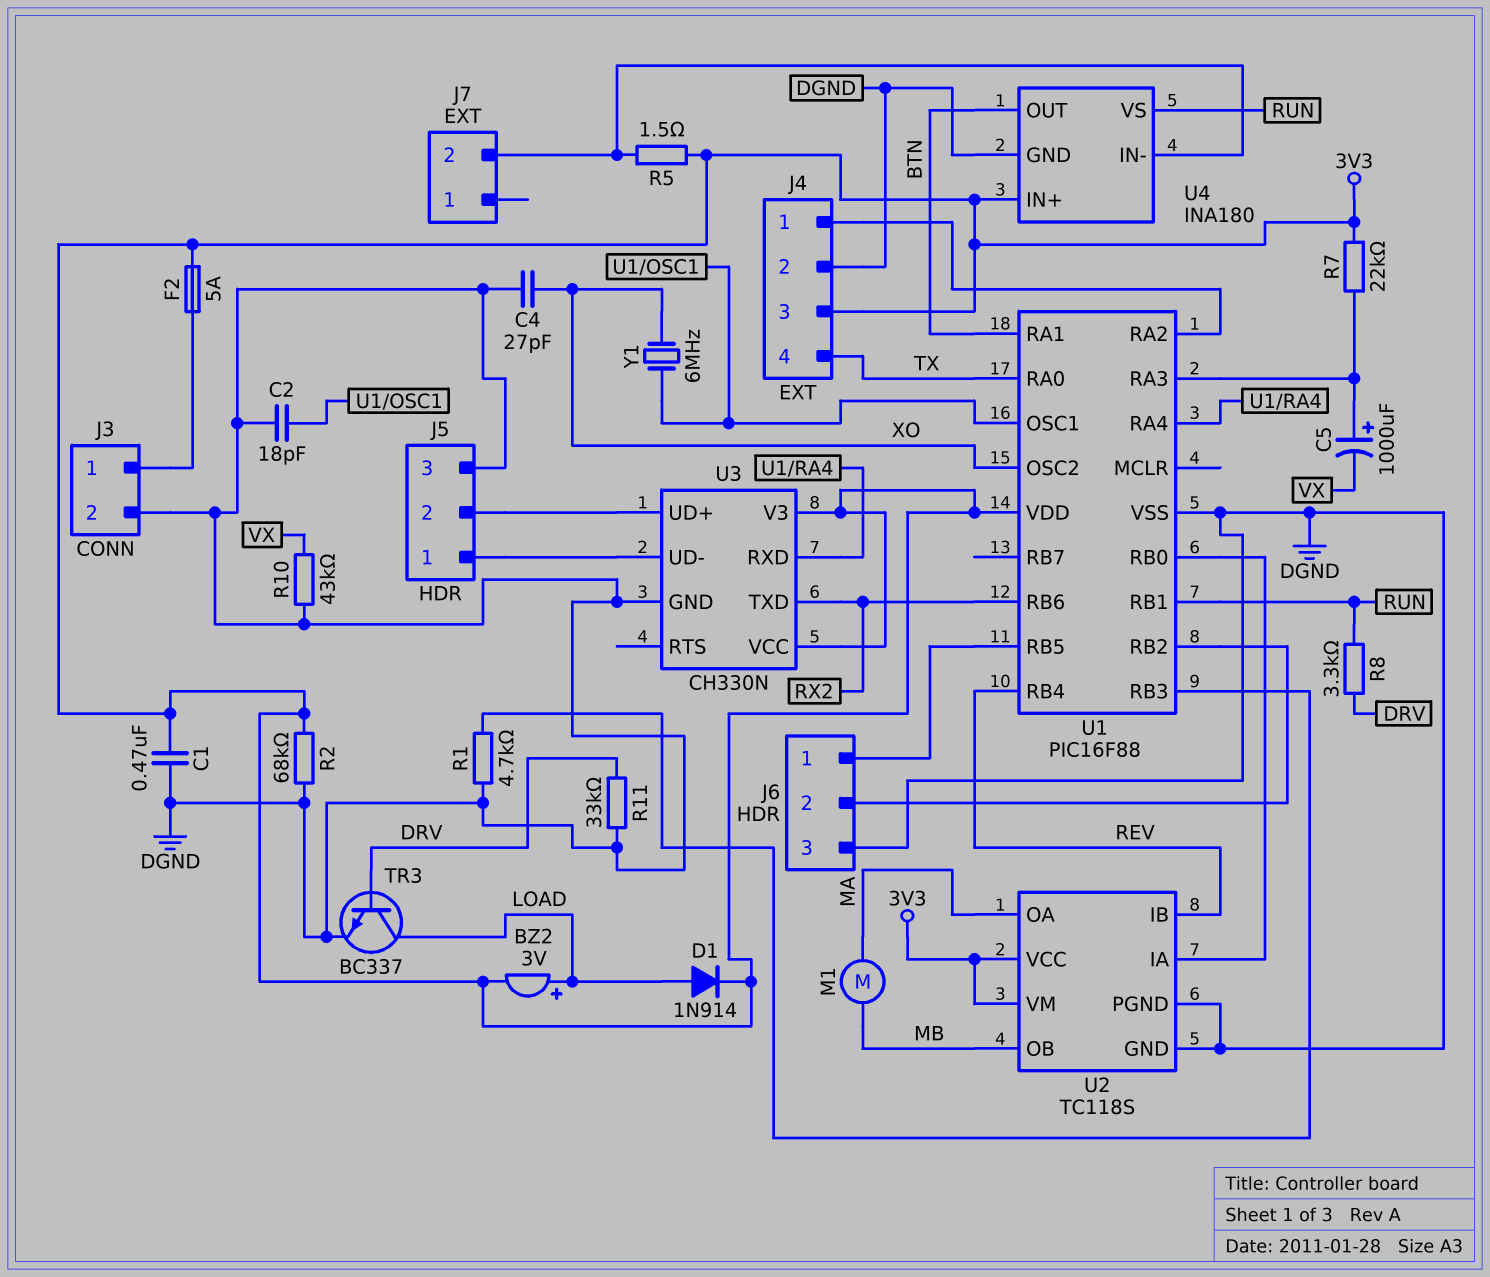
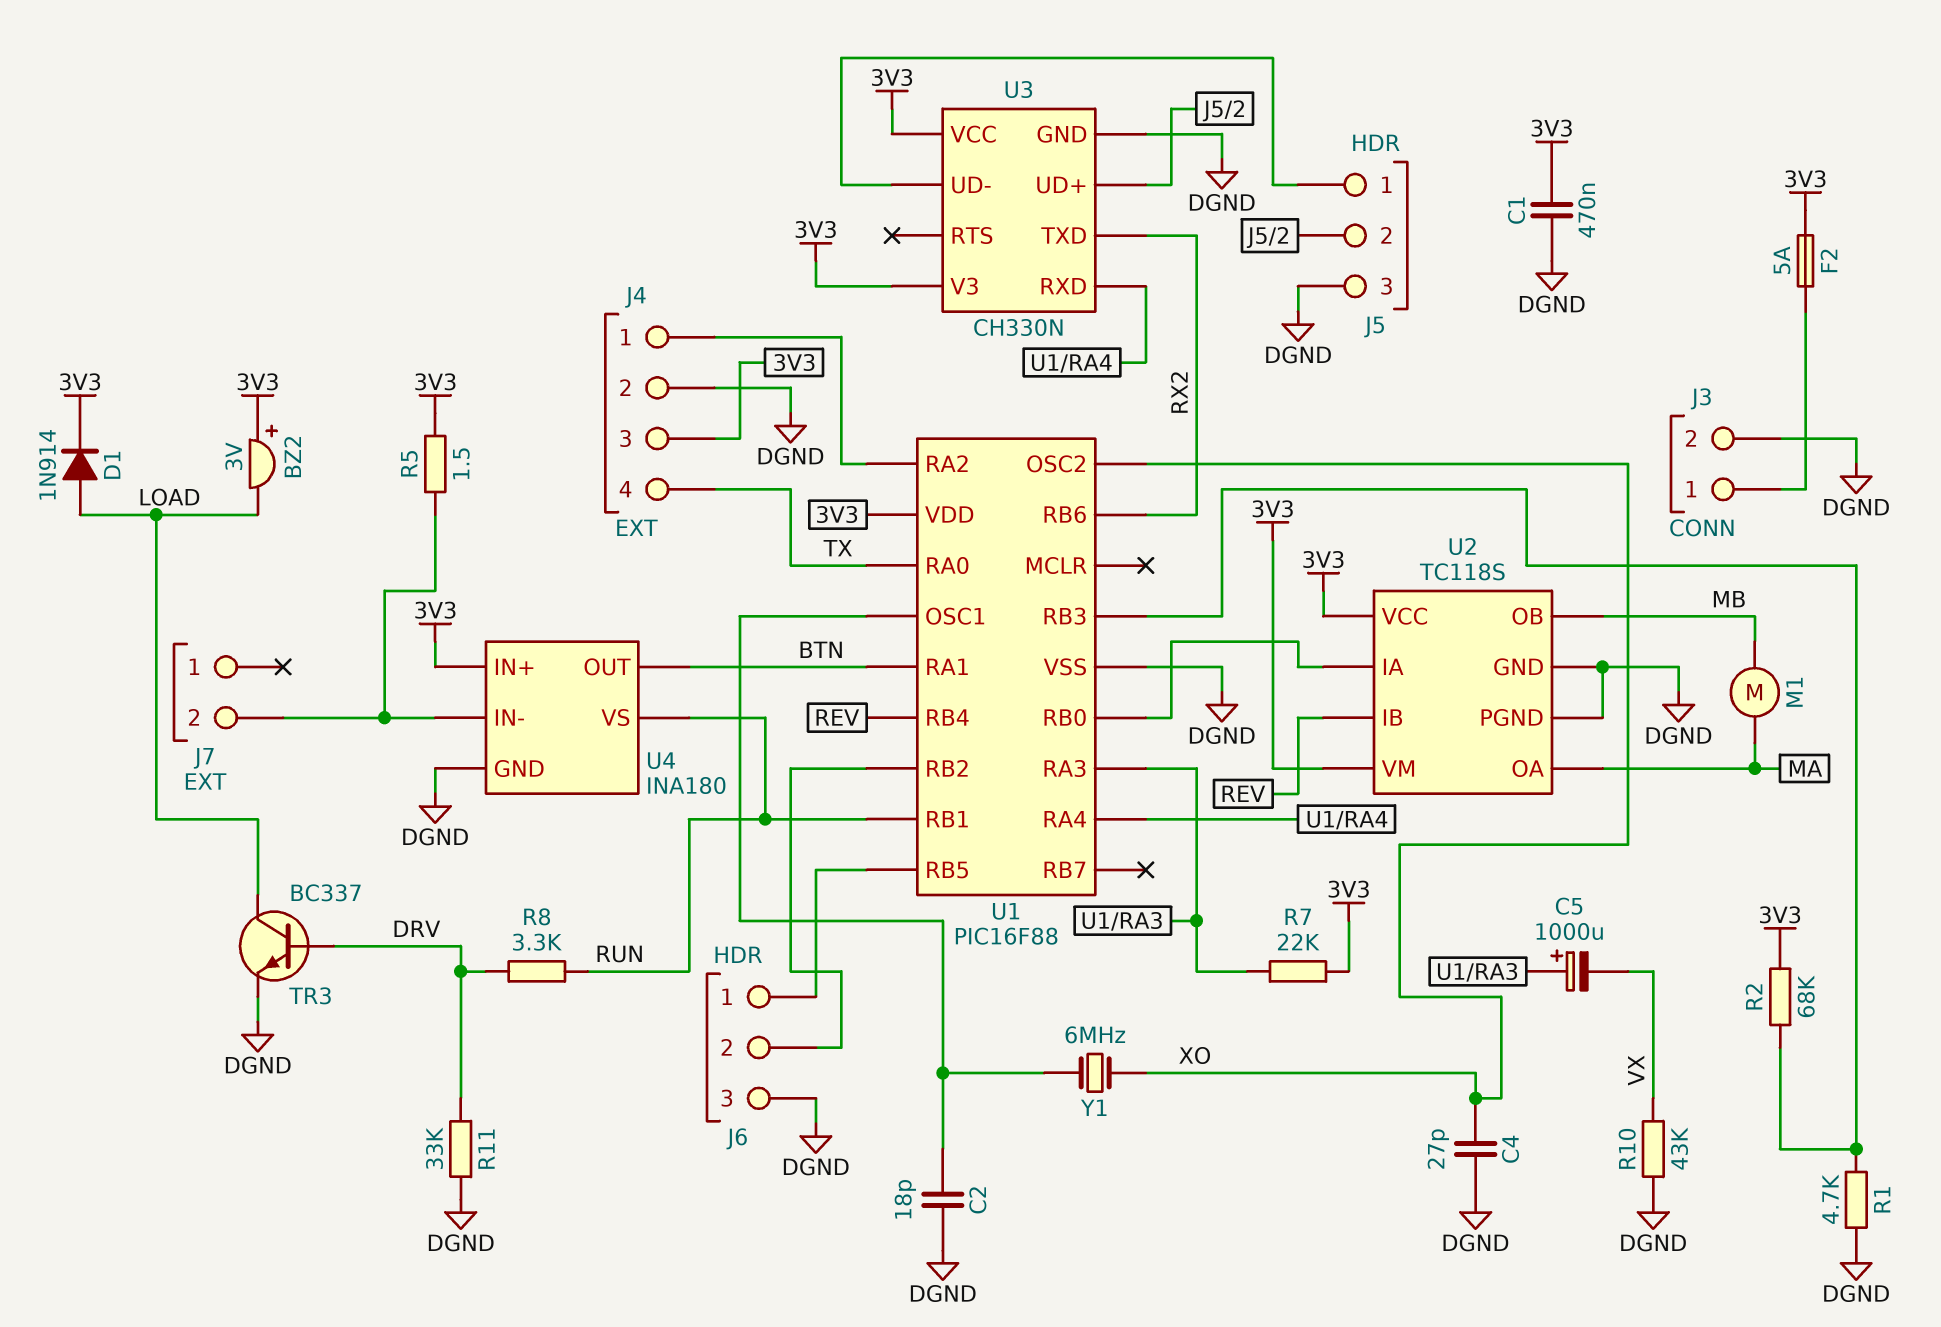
BZ2: buzzer 3V (plus LOAD, minus 3V3) -> buzzer 3V (plus 3V3, minus LOAD)
R2: 68k (3V3, DGND) -> 68k (3V3, U1/RB3)

